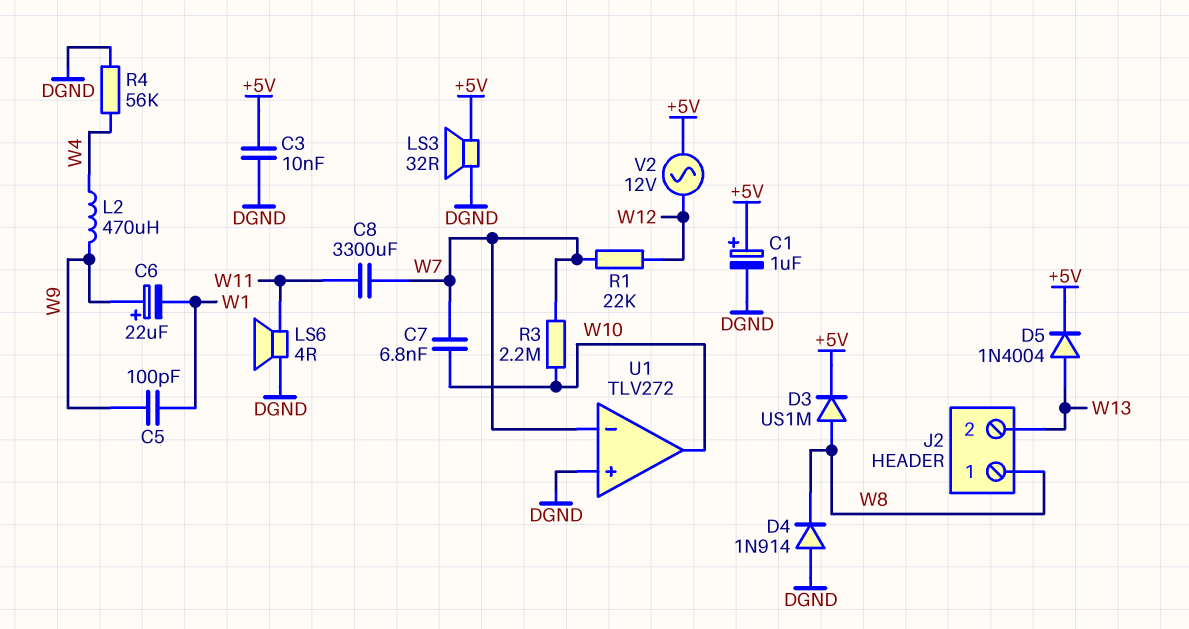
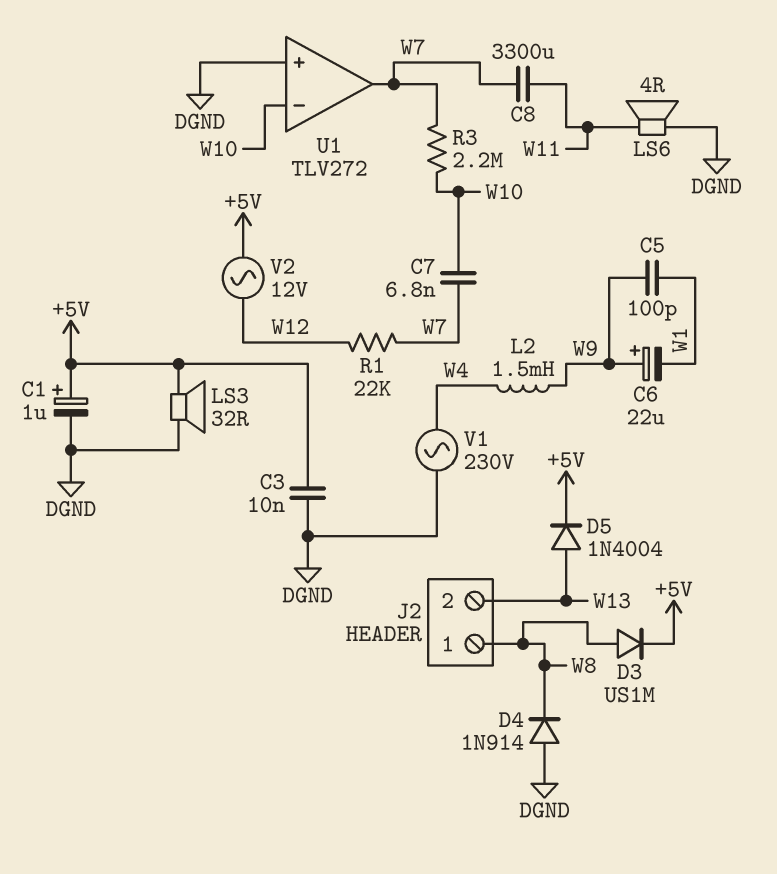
L2: 470uH (W4, W9) -> 1.5mH (W4, W9)
R4: 56k (DGND, W4) -> none
U1 pin in-: W7 -> W10
U1 pin out: W10 -> W7
V1: none -> AC 230V (DGND, W4)

